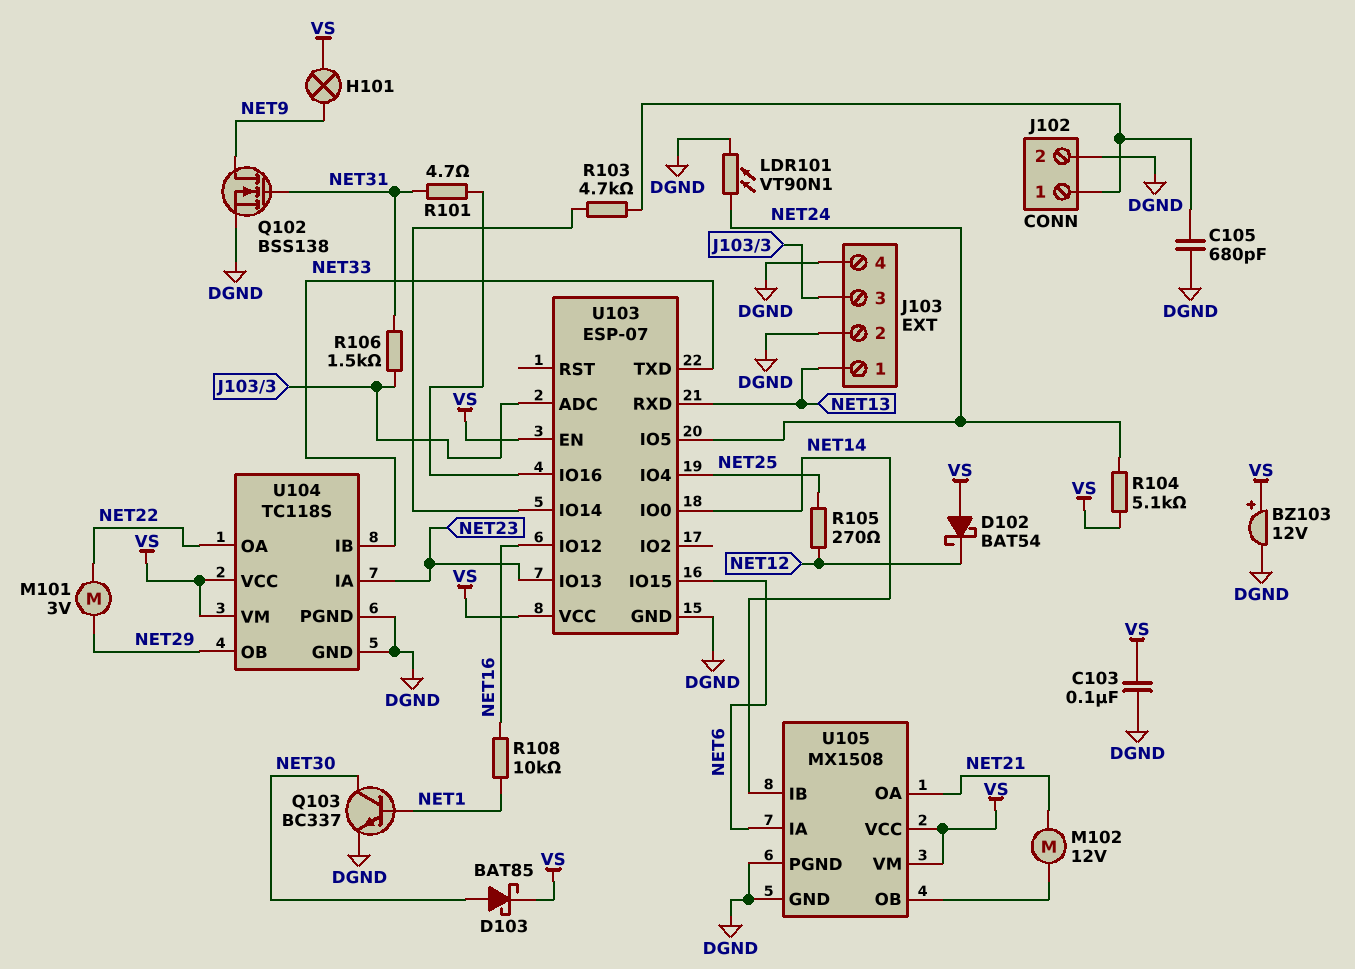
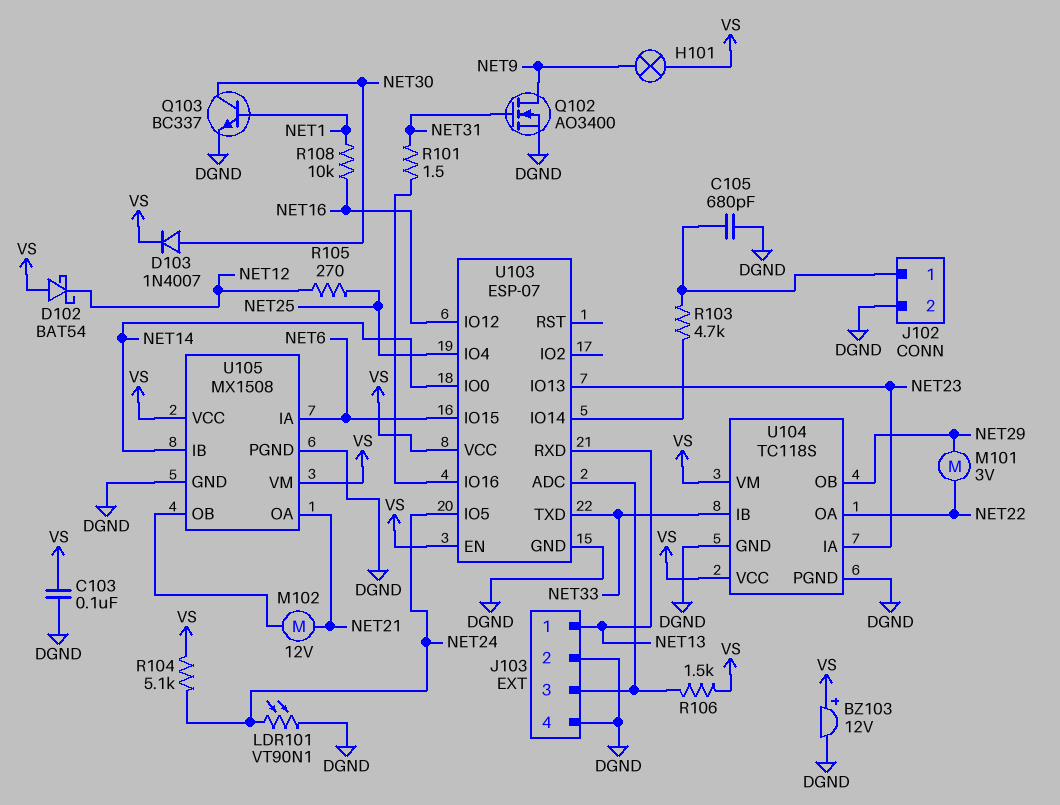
D103: schottky BAT85 (A NET30, K VS) -> diode 1N4007 (A NET30, K VS)
Q102: NMOS BSS138 (G NET31, D NET9, S DGND) -> NMOS AO3400 (G NET31, D NET9, S DGND)
R101: 4.7 (NET31, U103/IO16) -> 1.5 (NET31, U103/IO16)
R106: 1.5k (J103/3, NET31) -> 1.5k (J103/3, VS)

